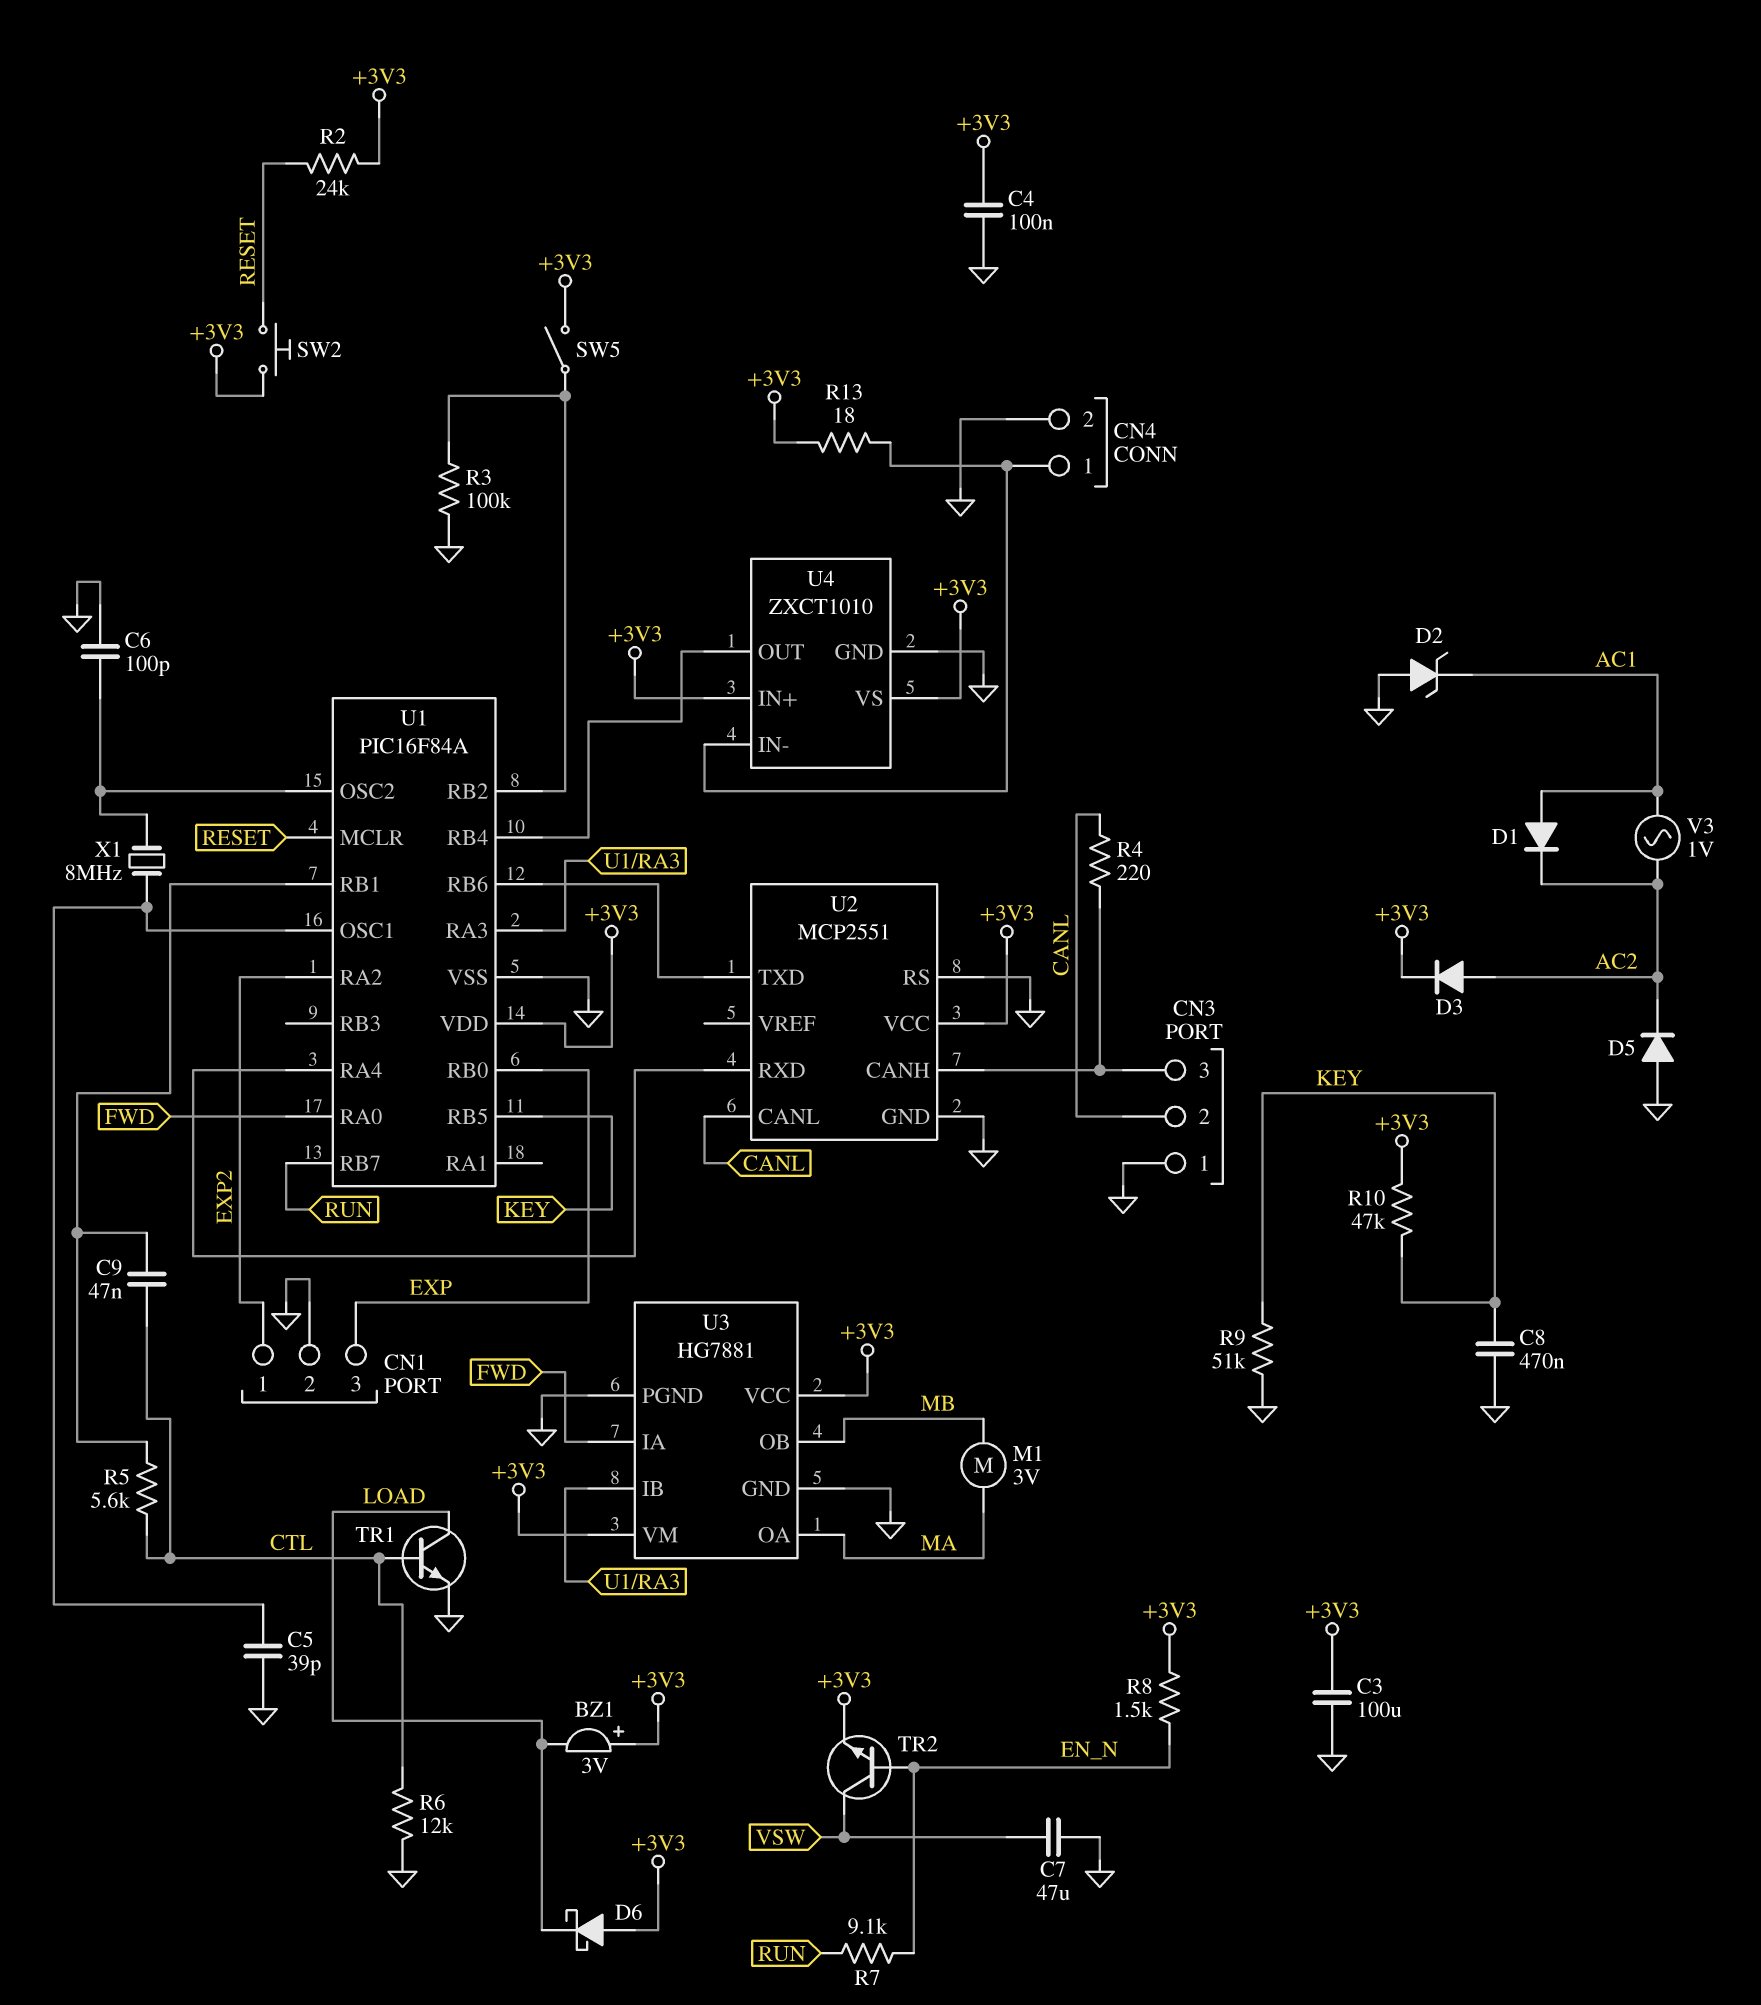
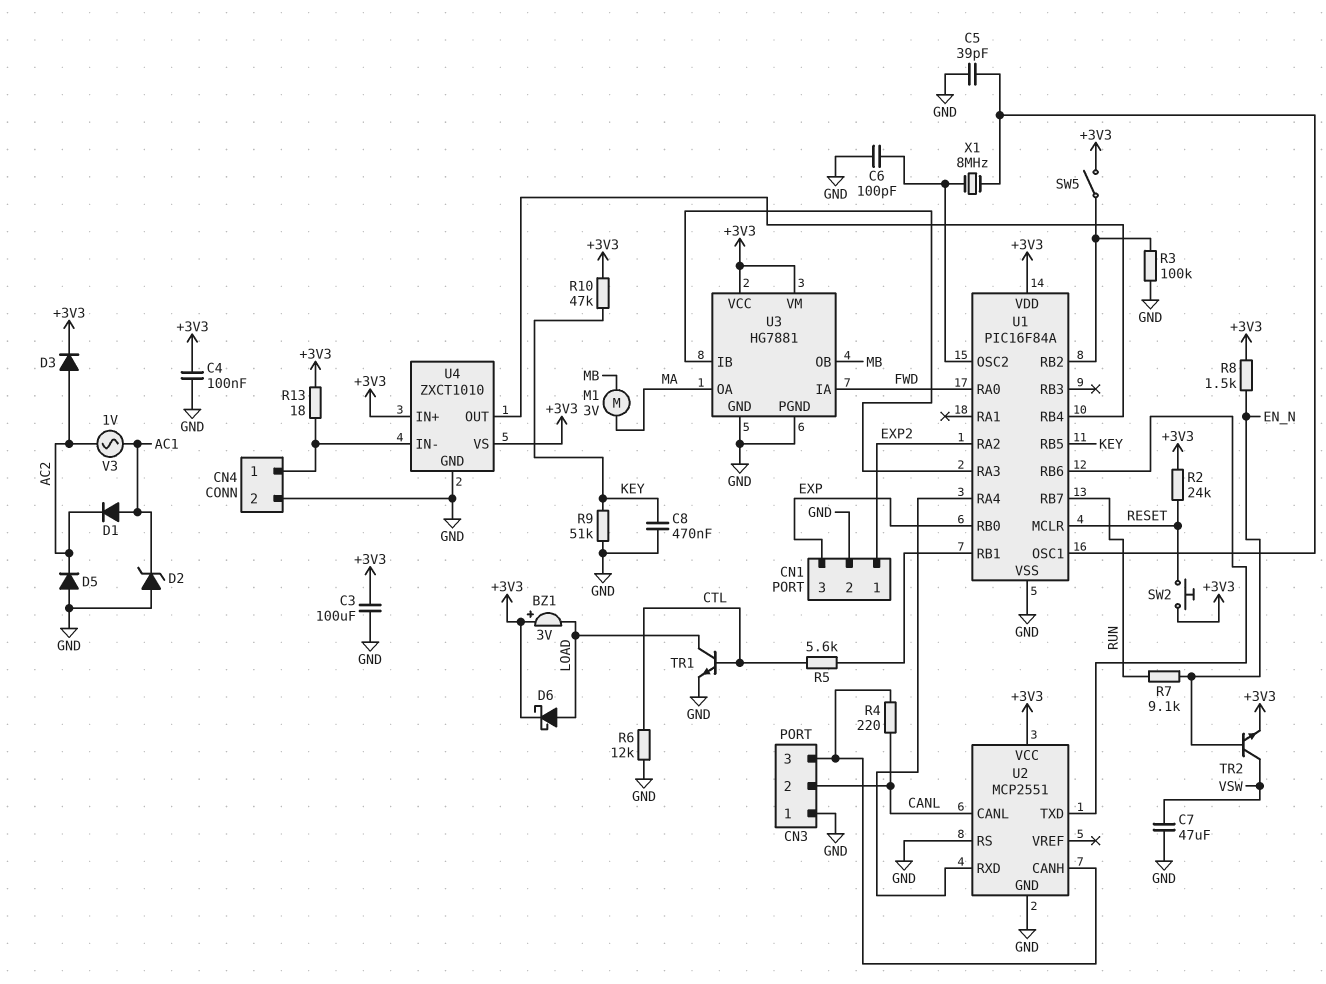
C9: 47nF (CTL, U1/RB1) -> none
D6: schottky (A +3V3, K LOAD) -> schottky (A LOAD, K +3V3)

